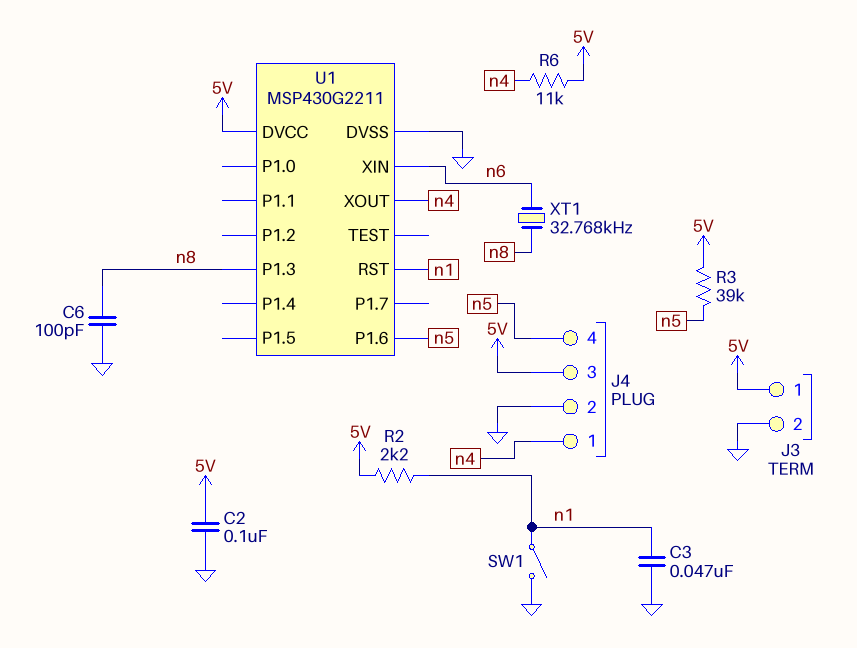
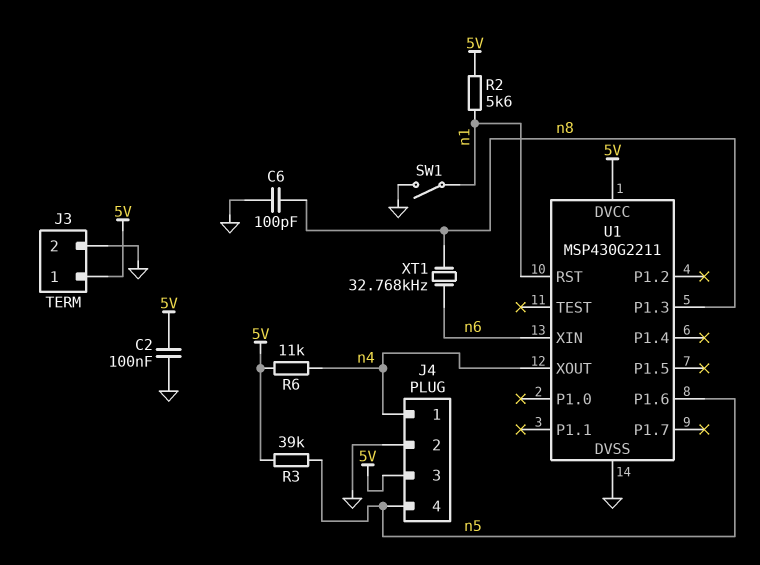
C3: 47nF (GND, n1) -> none
R2: 2.2k (5V, n1) -> 5.6k (5V, n1)

